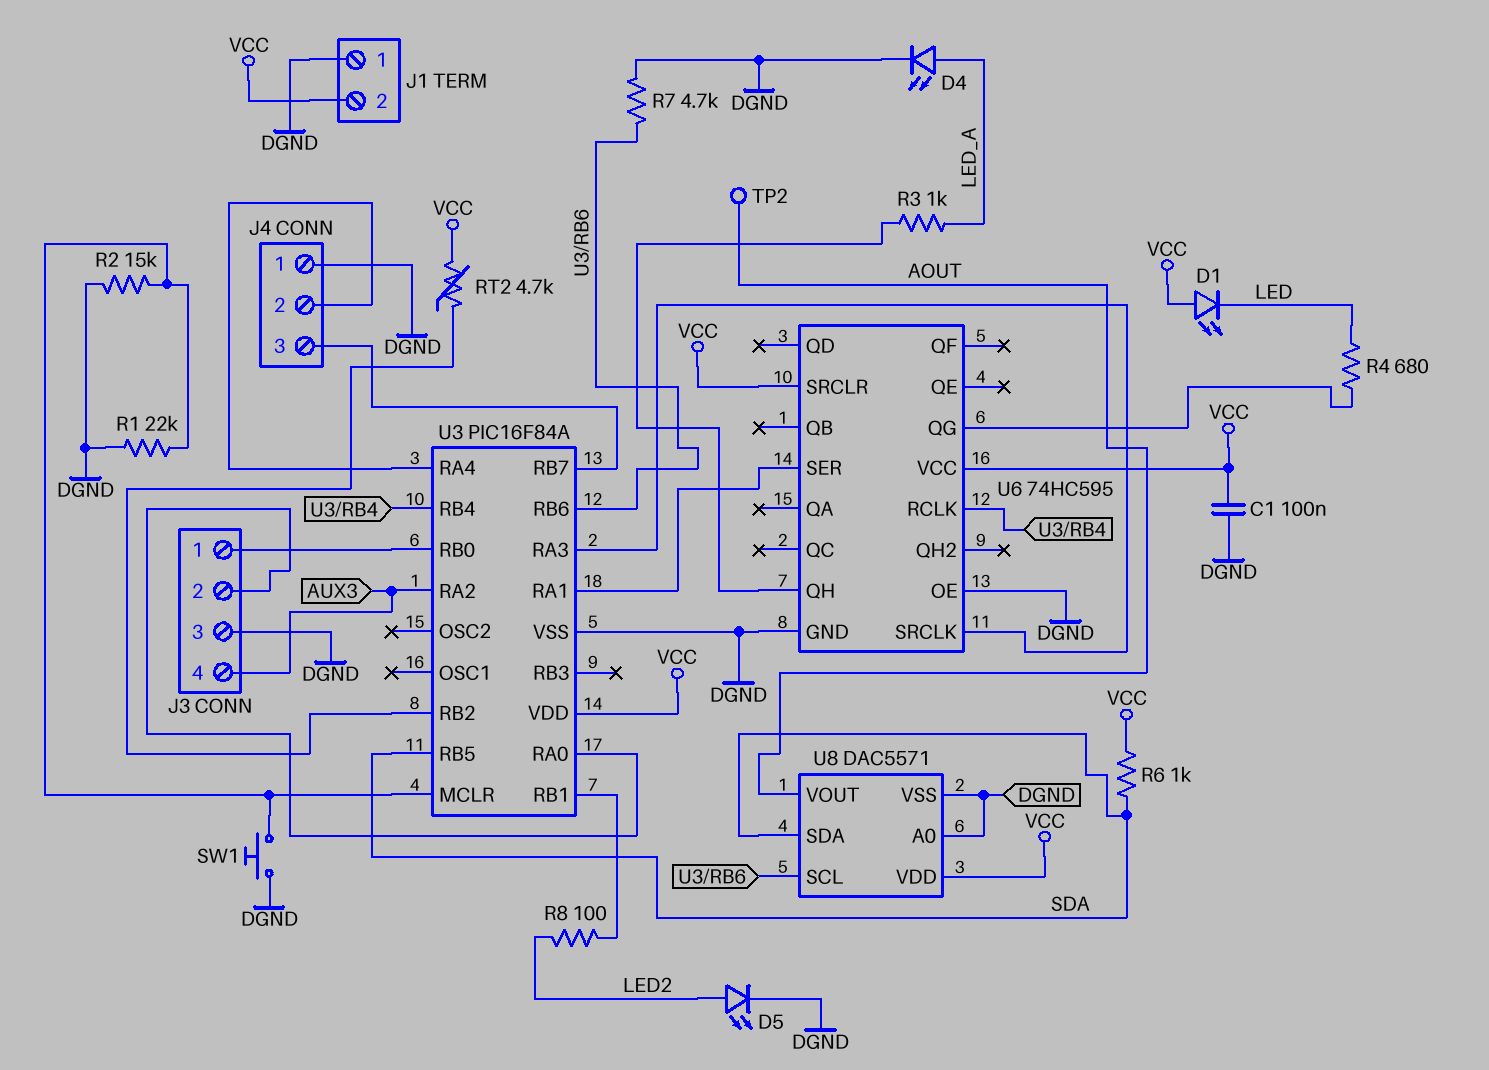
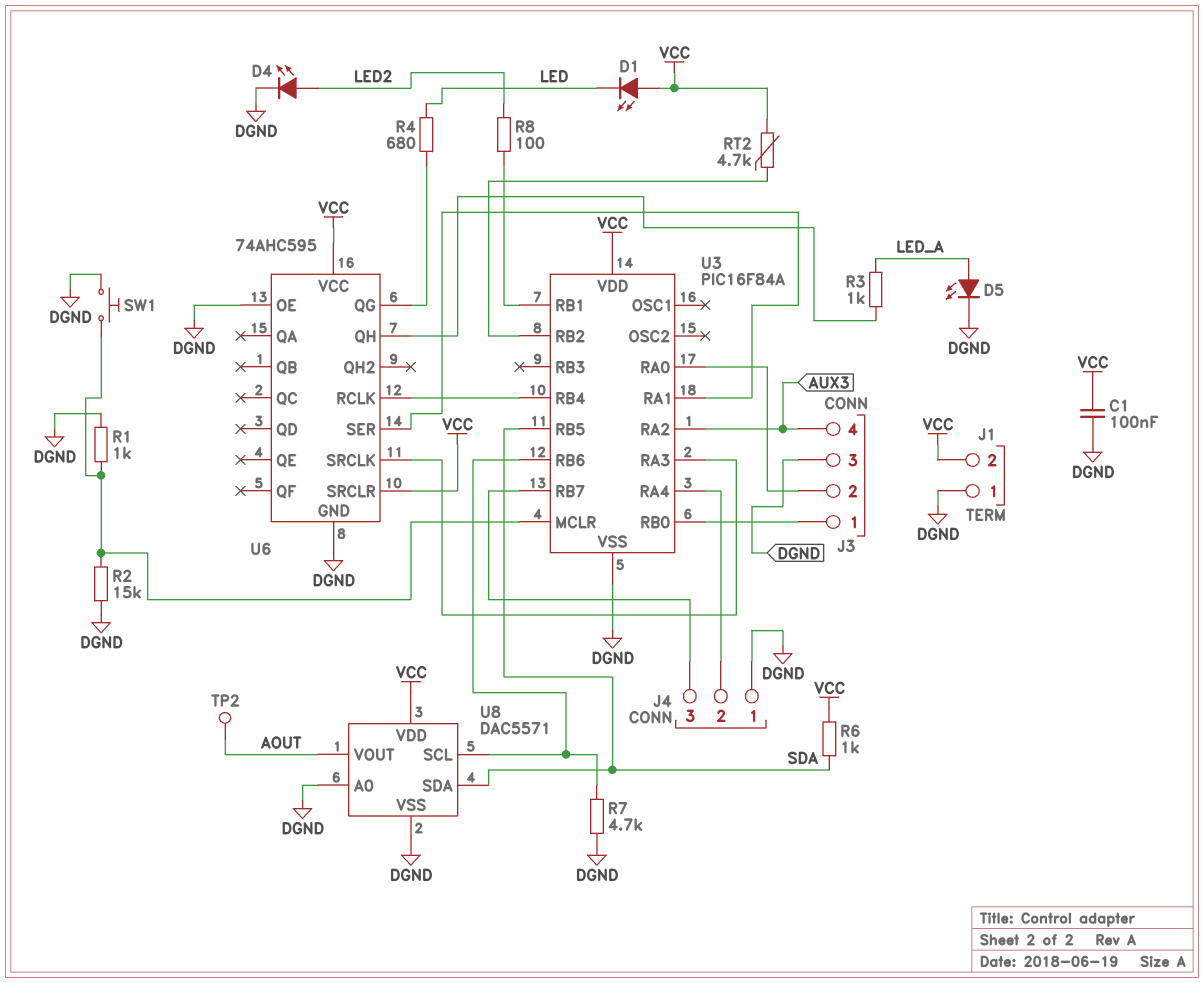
D4: LED (A LED_A, K DGND) -> LED (A LED2, K DGND)
D5: LED (A LED2, K DGND) -> LED (A LED_A, K DGND)
R1: 22k (DGND, U3/MCLR) -> 1k (DGND, U3/MCLR)
U6: 74HC595 -> 74AHC595

